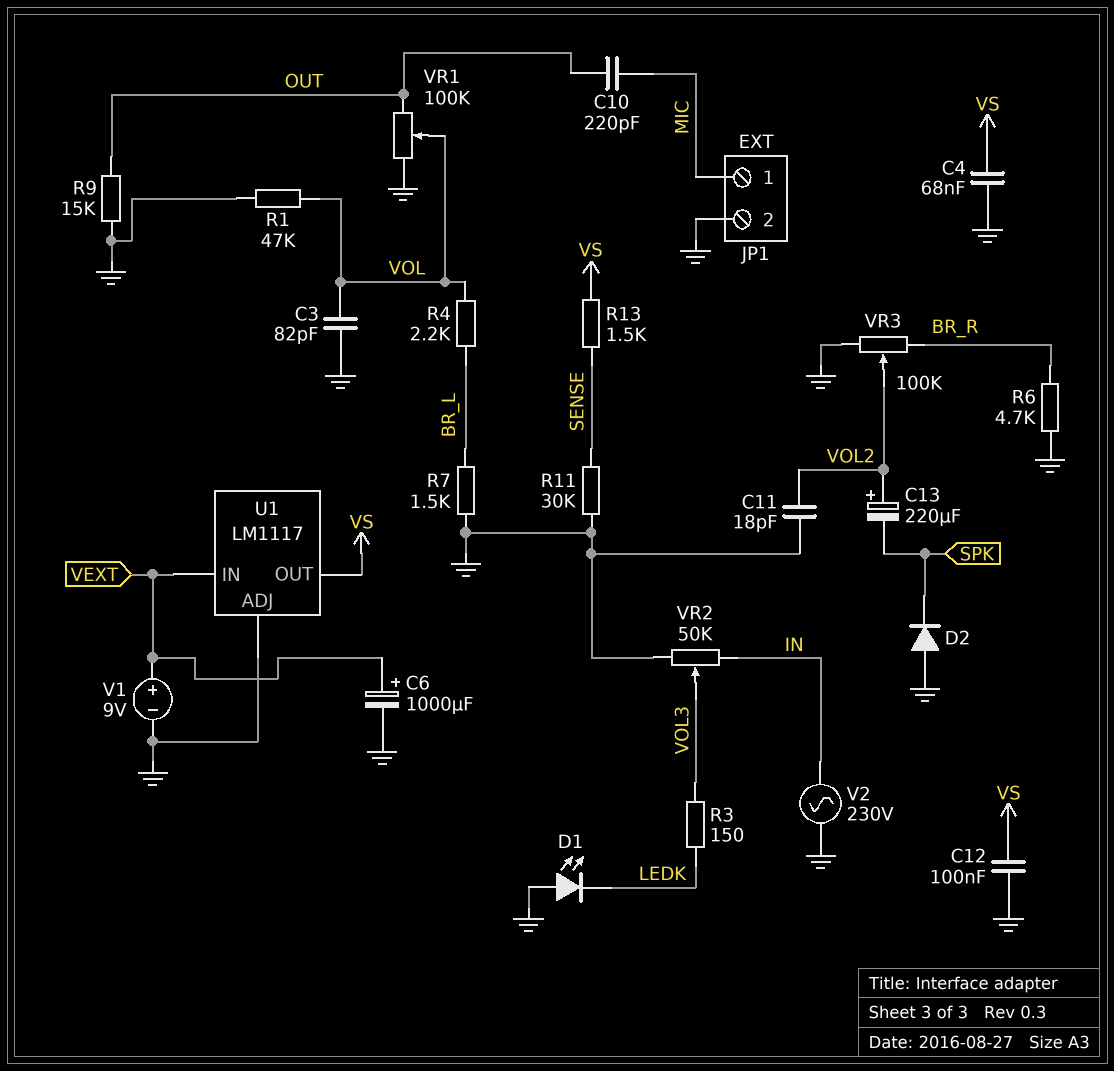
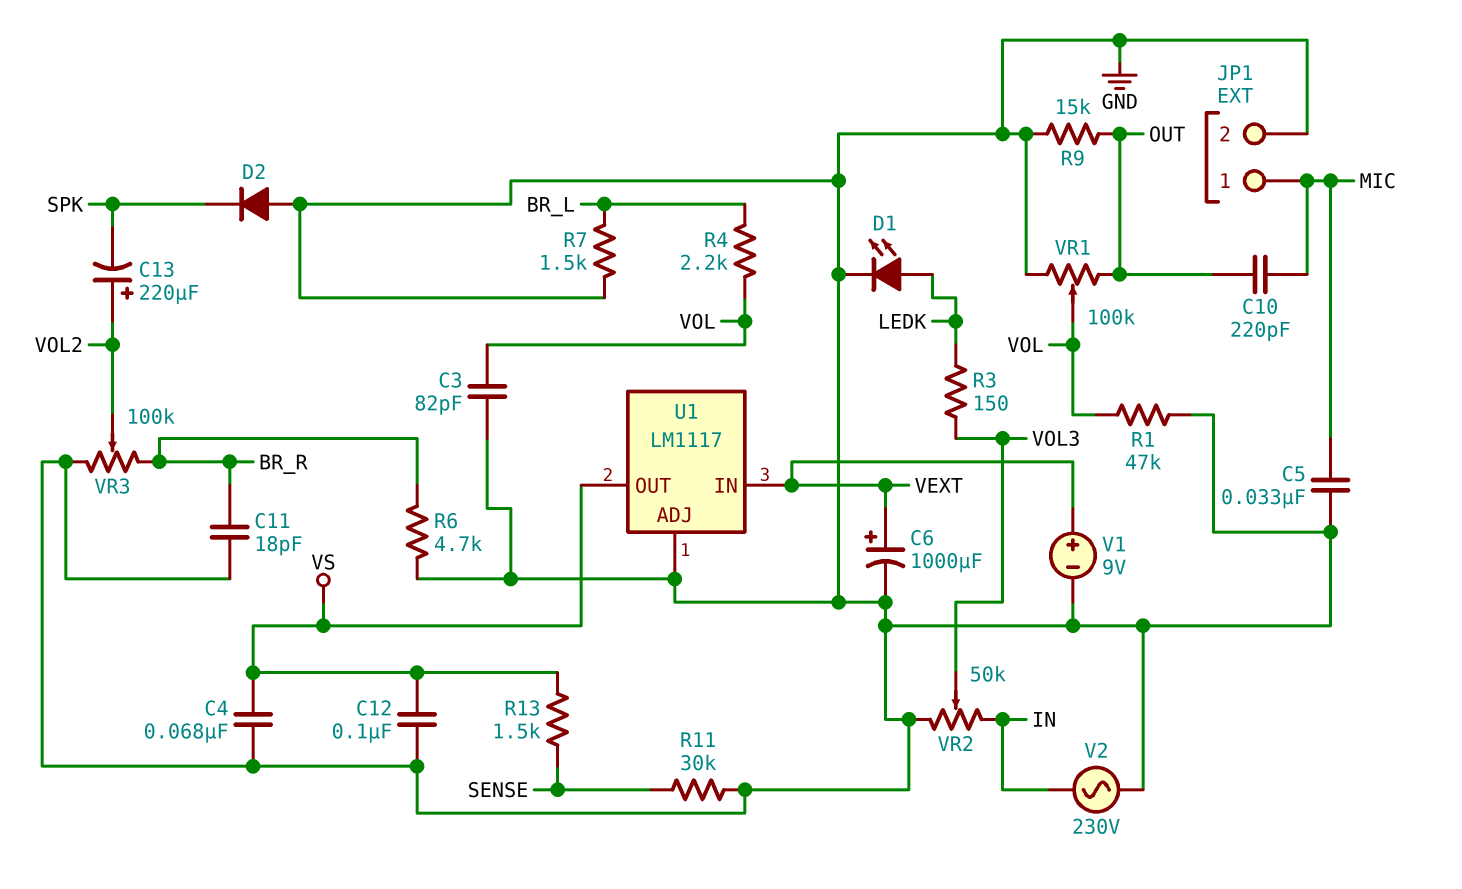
C5: none -> 33nF (GND, MIC)
C11: 18pF (GND, VOL2) -> 18pF (BR_R, GND)
D1: LED (A GND, K LEDK) -> LED (A LEDK, K GND)

